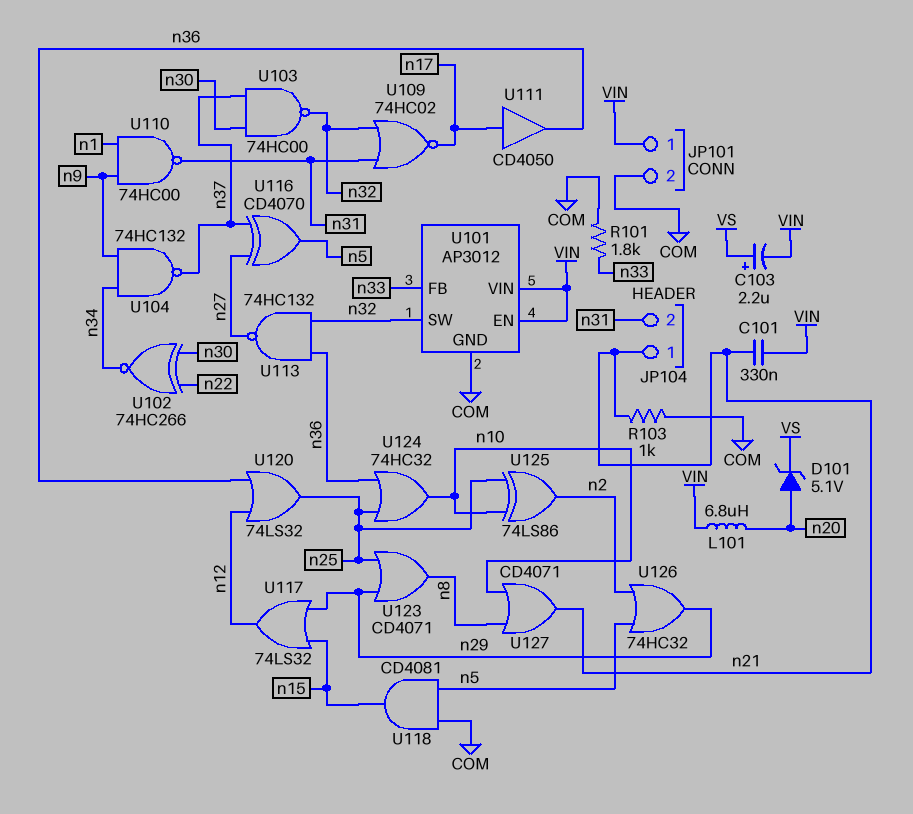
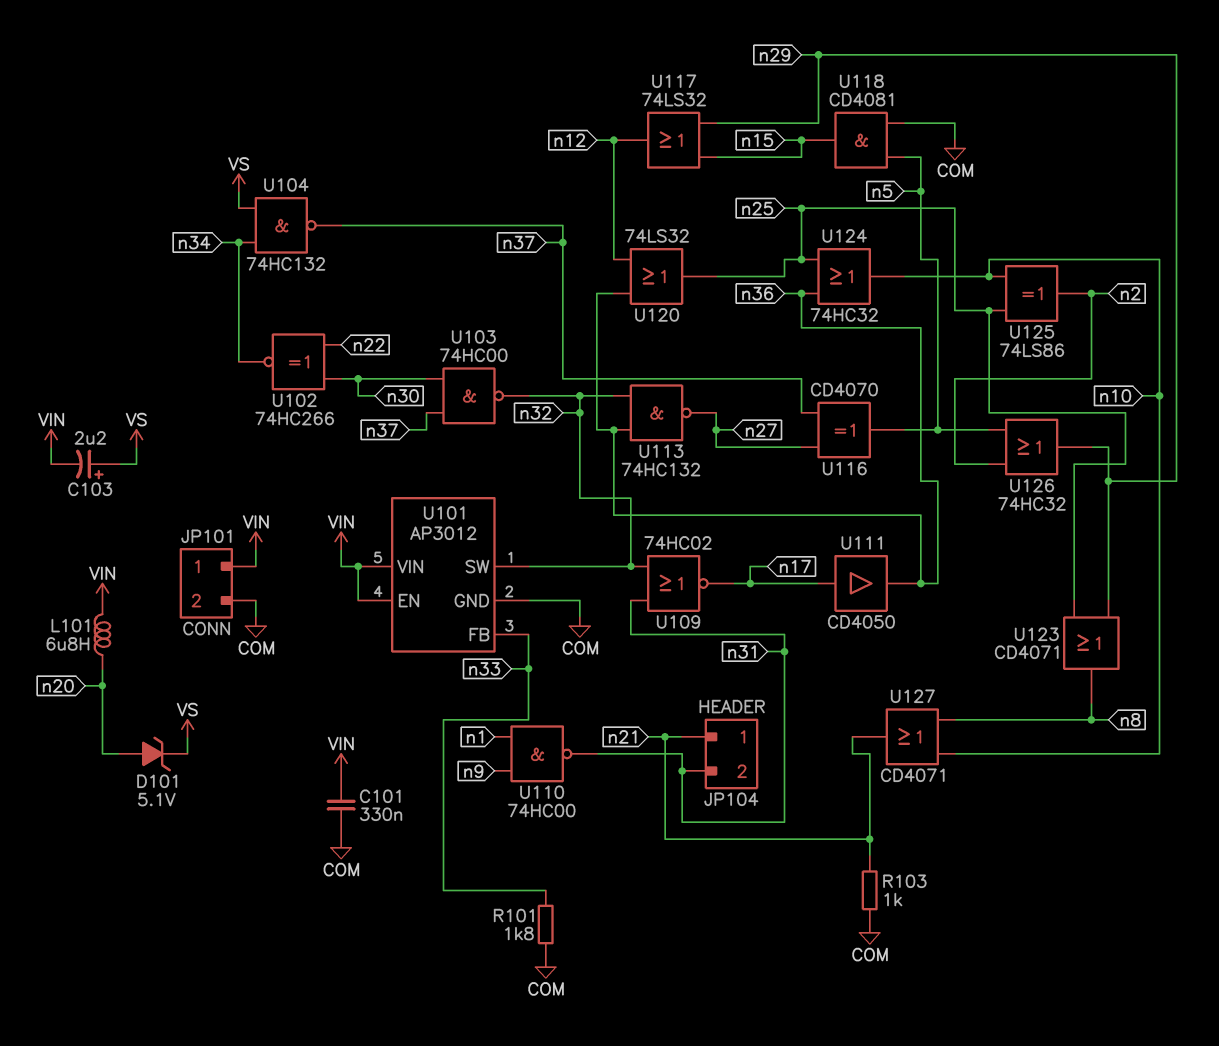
C101: 330nF (VIN, n21) -> 330nF (COM, VIN)
U104: NAND 74HC132 (in n9, in n34, out n37) -> NAND 74HC132 (in VS, in n34, out n37)

